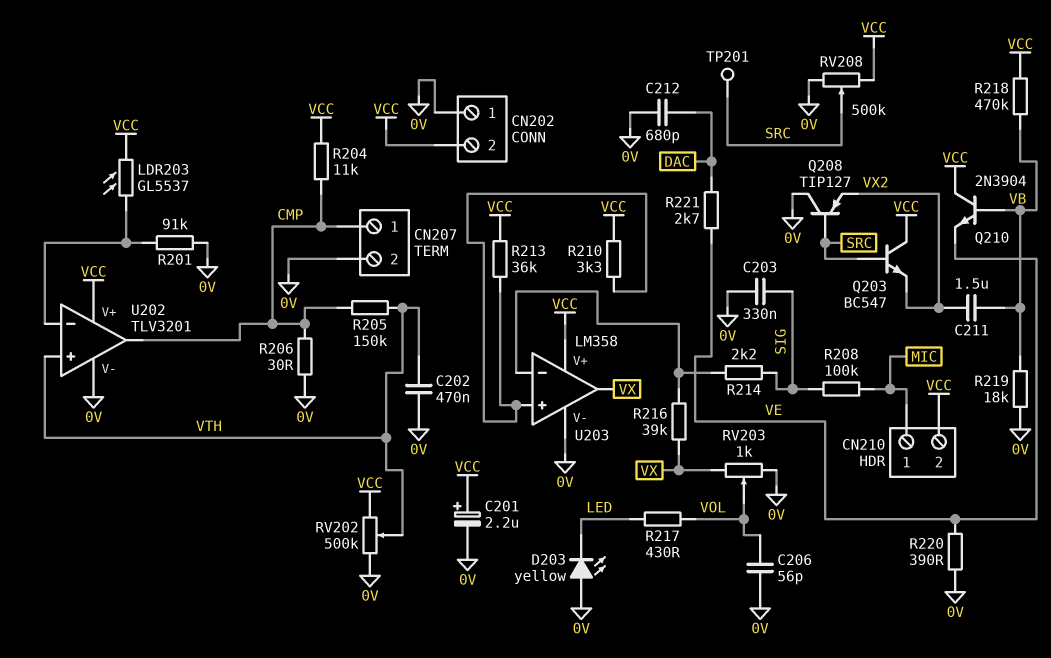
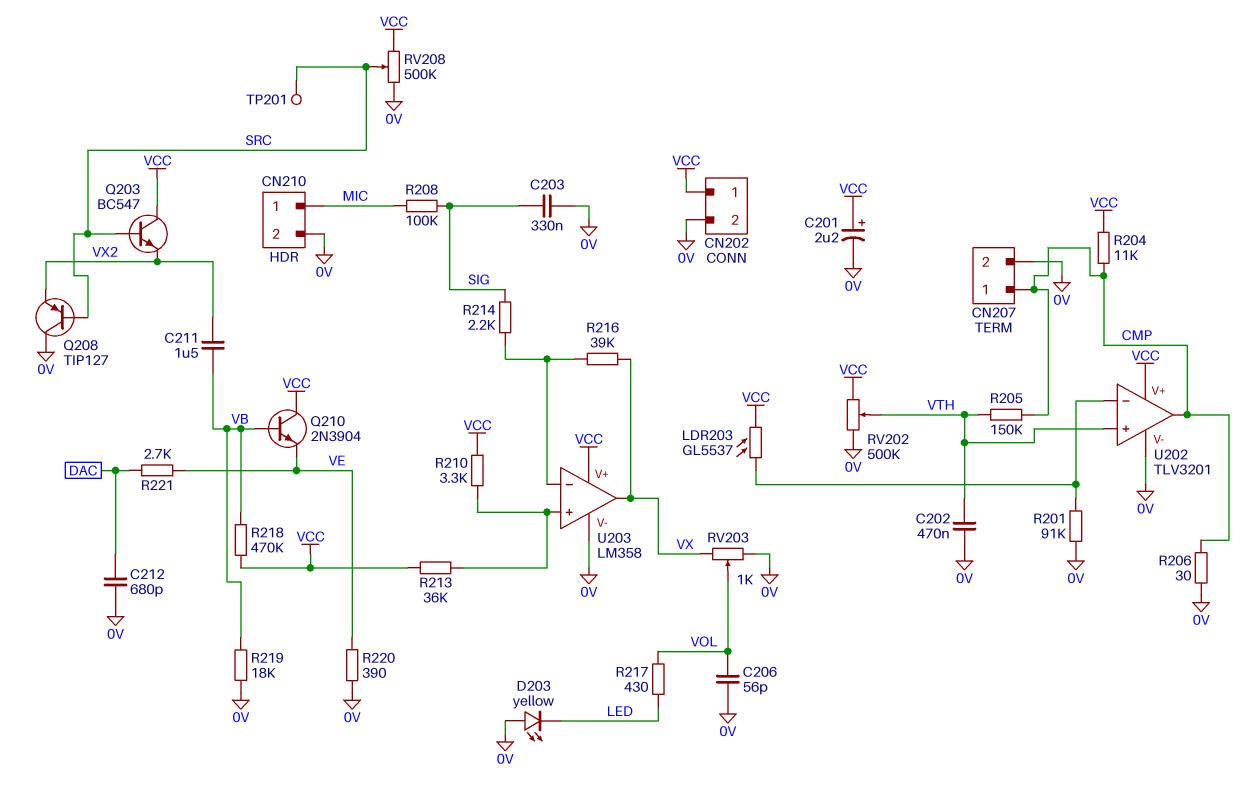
CN202 pin 1: 0V -> VCC
CN202 pin 2: VCC -> 0V
CN210 pin 2: VCC -> 0V

